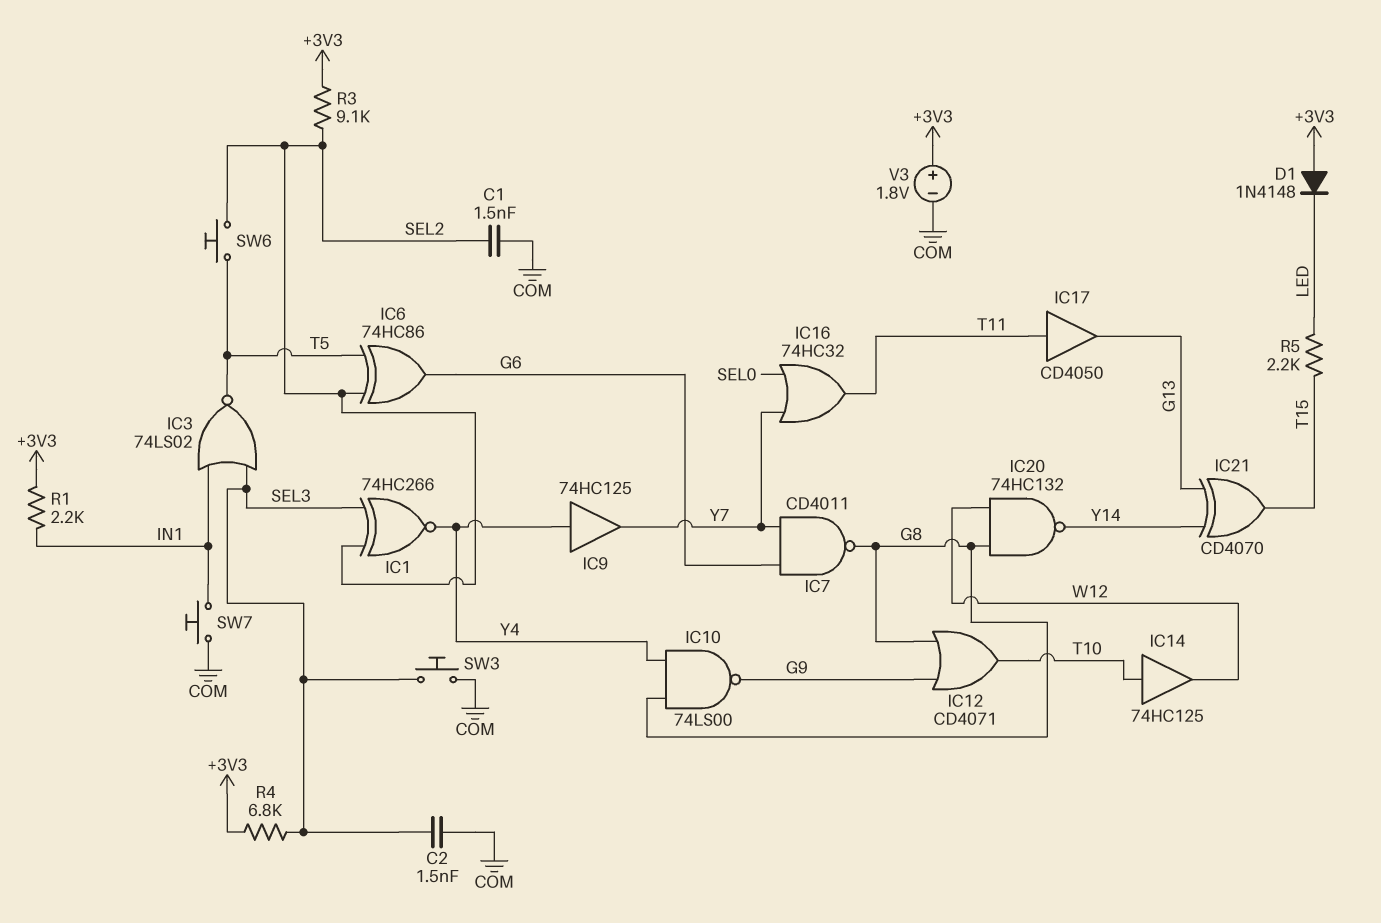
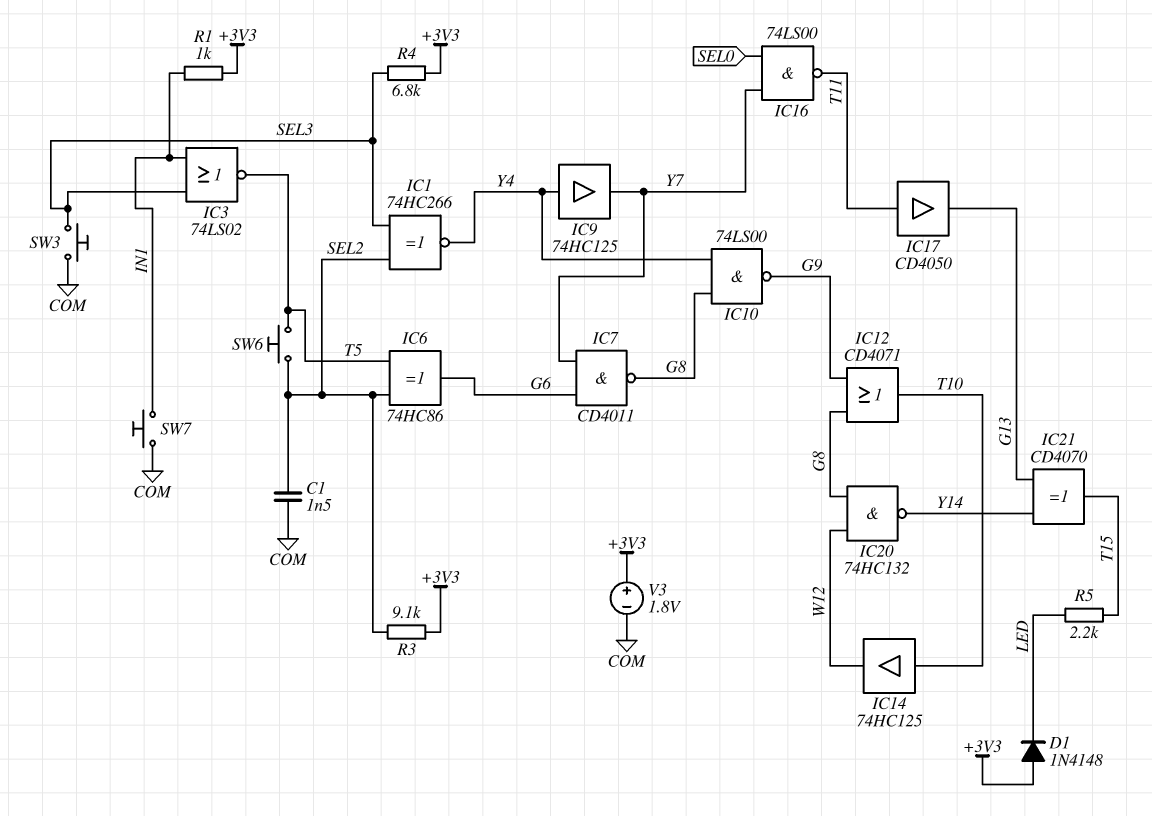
C2: 1.5nF (COM, SEL3) -> none
IC16: OR 74HC32 (in SEL0, in Y7, out T11) -> NAND 74LS00 (in SEL0, in Y7, out T11)
R1: 2.2k (+3V3, IN1) -> 1k (+3V3, IN1)

